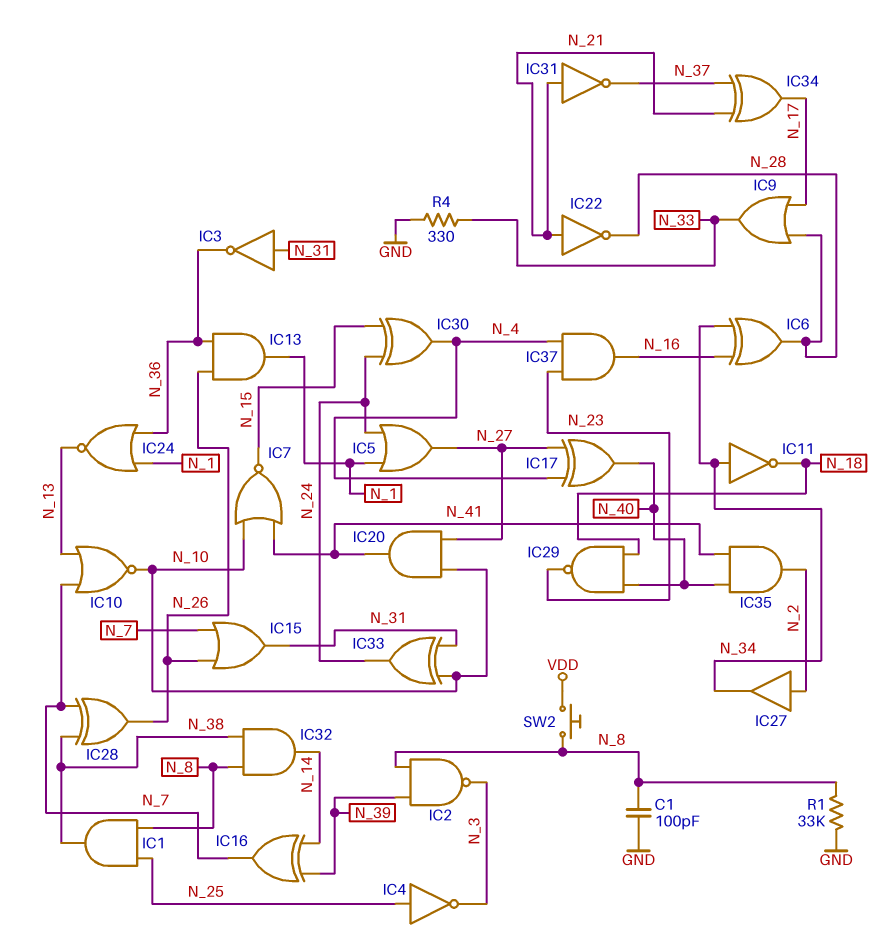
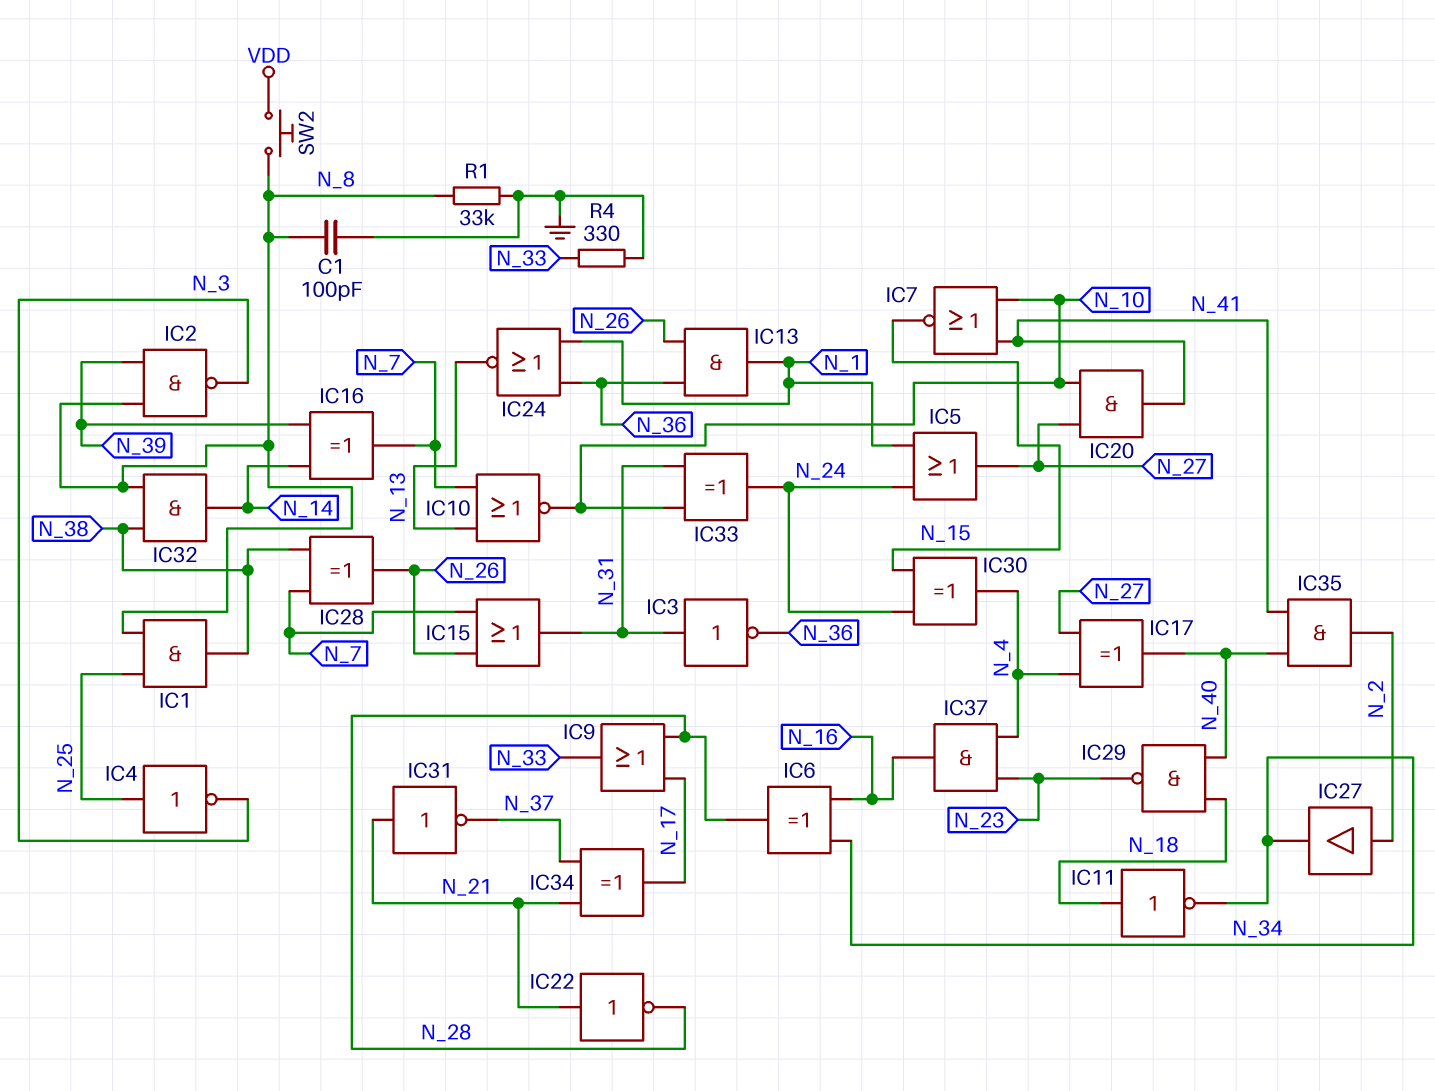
IC11: NOT (in N_34, out N_18) -> NOT (in N_18, out N_34)

